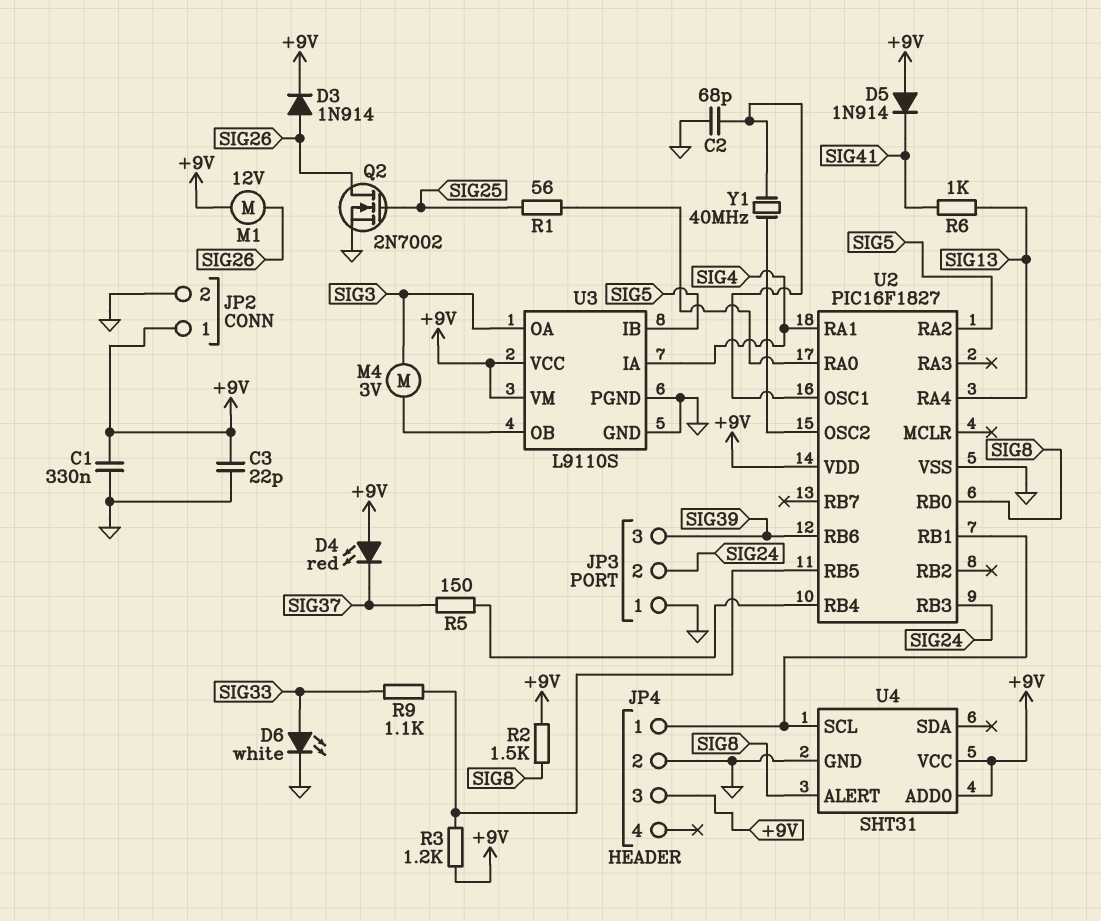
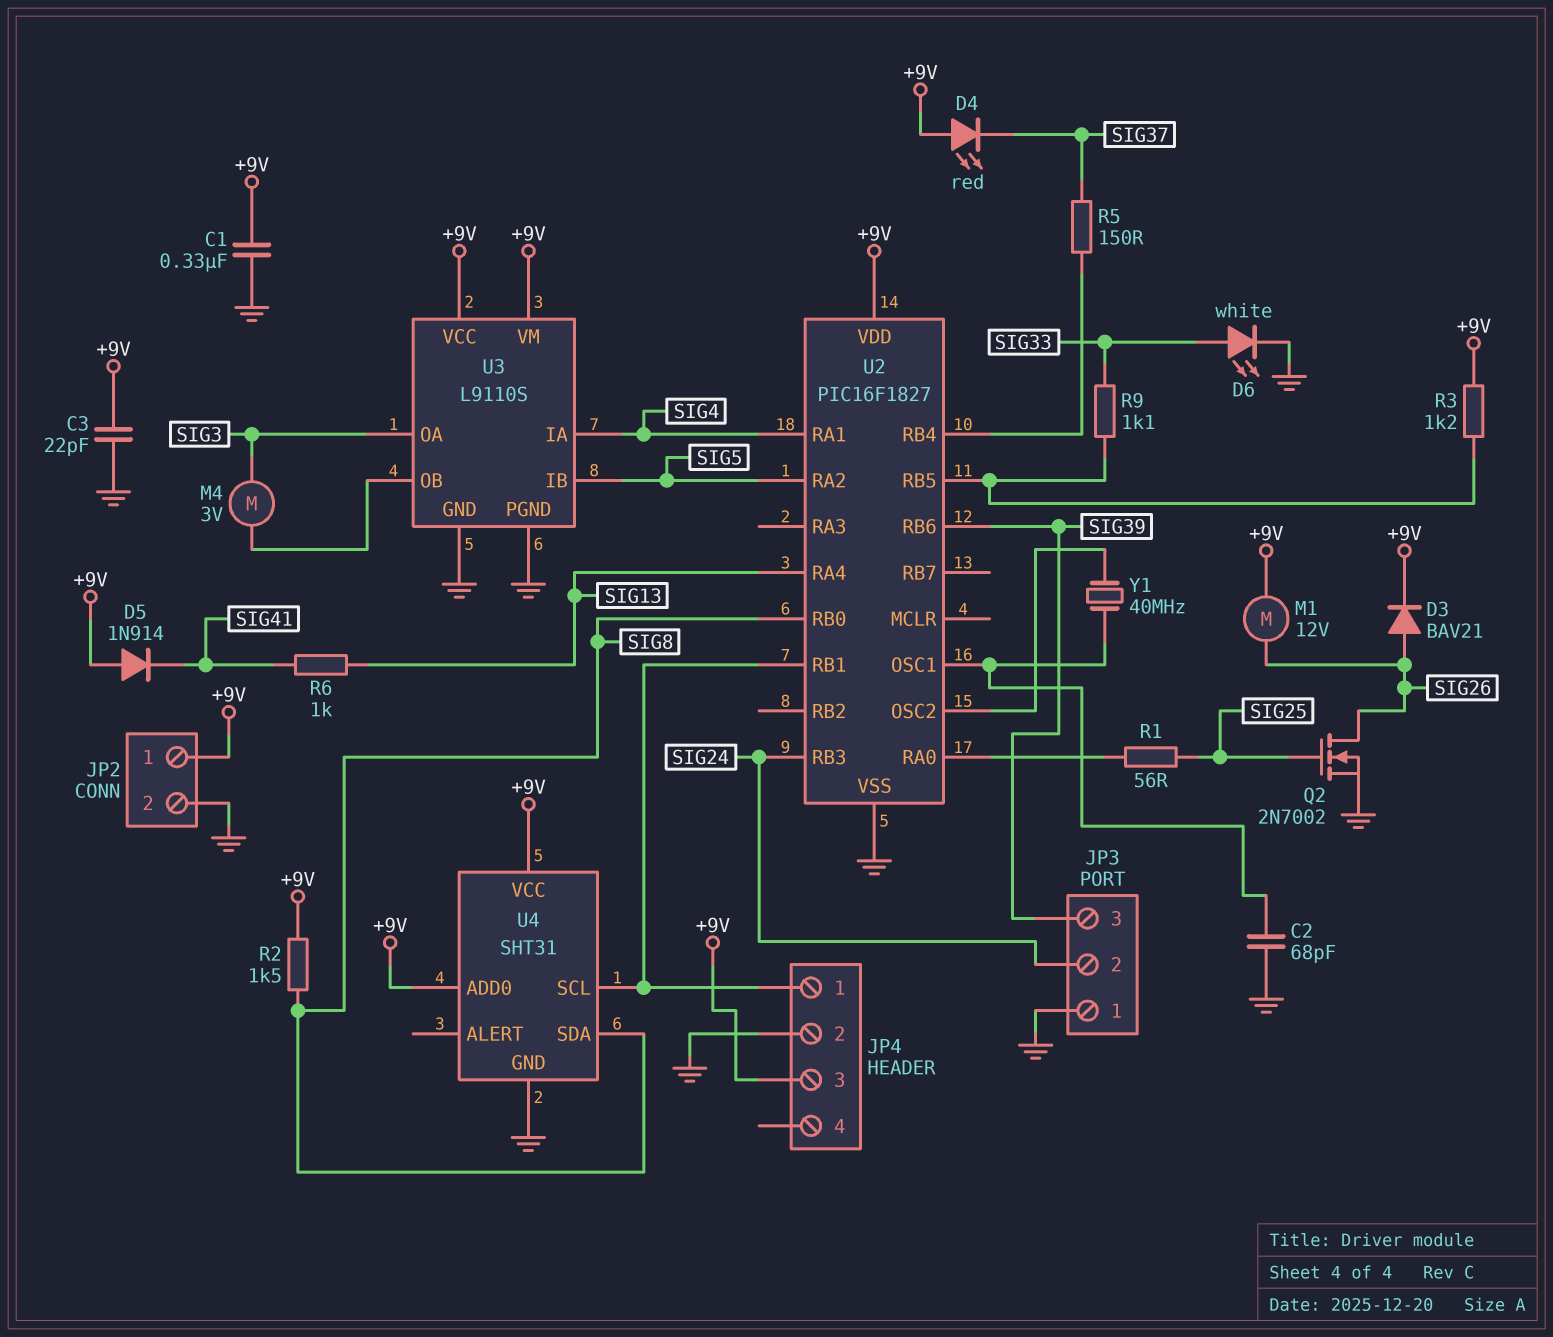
D3: diode 1N914 (A SIG26, K +9V) -> diode BAV21 (A SIG26, K +9V)
U4 pin ALERT: SIG8 -> none
U4 pin SDA: none -> SIG8

